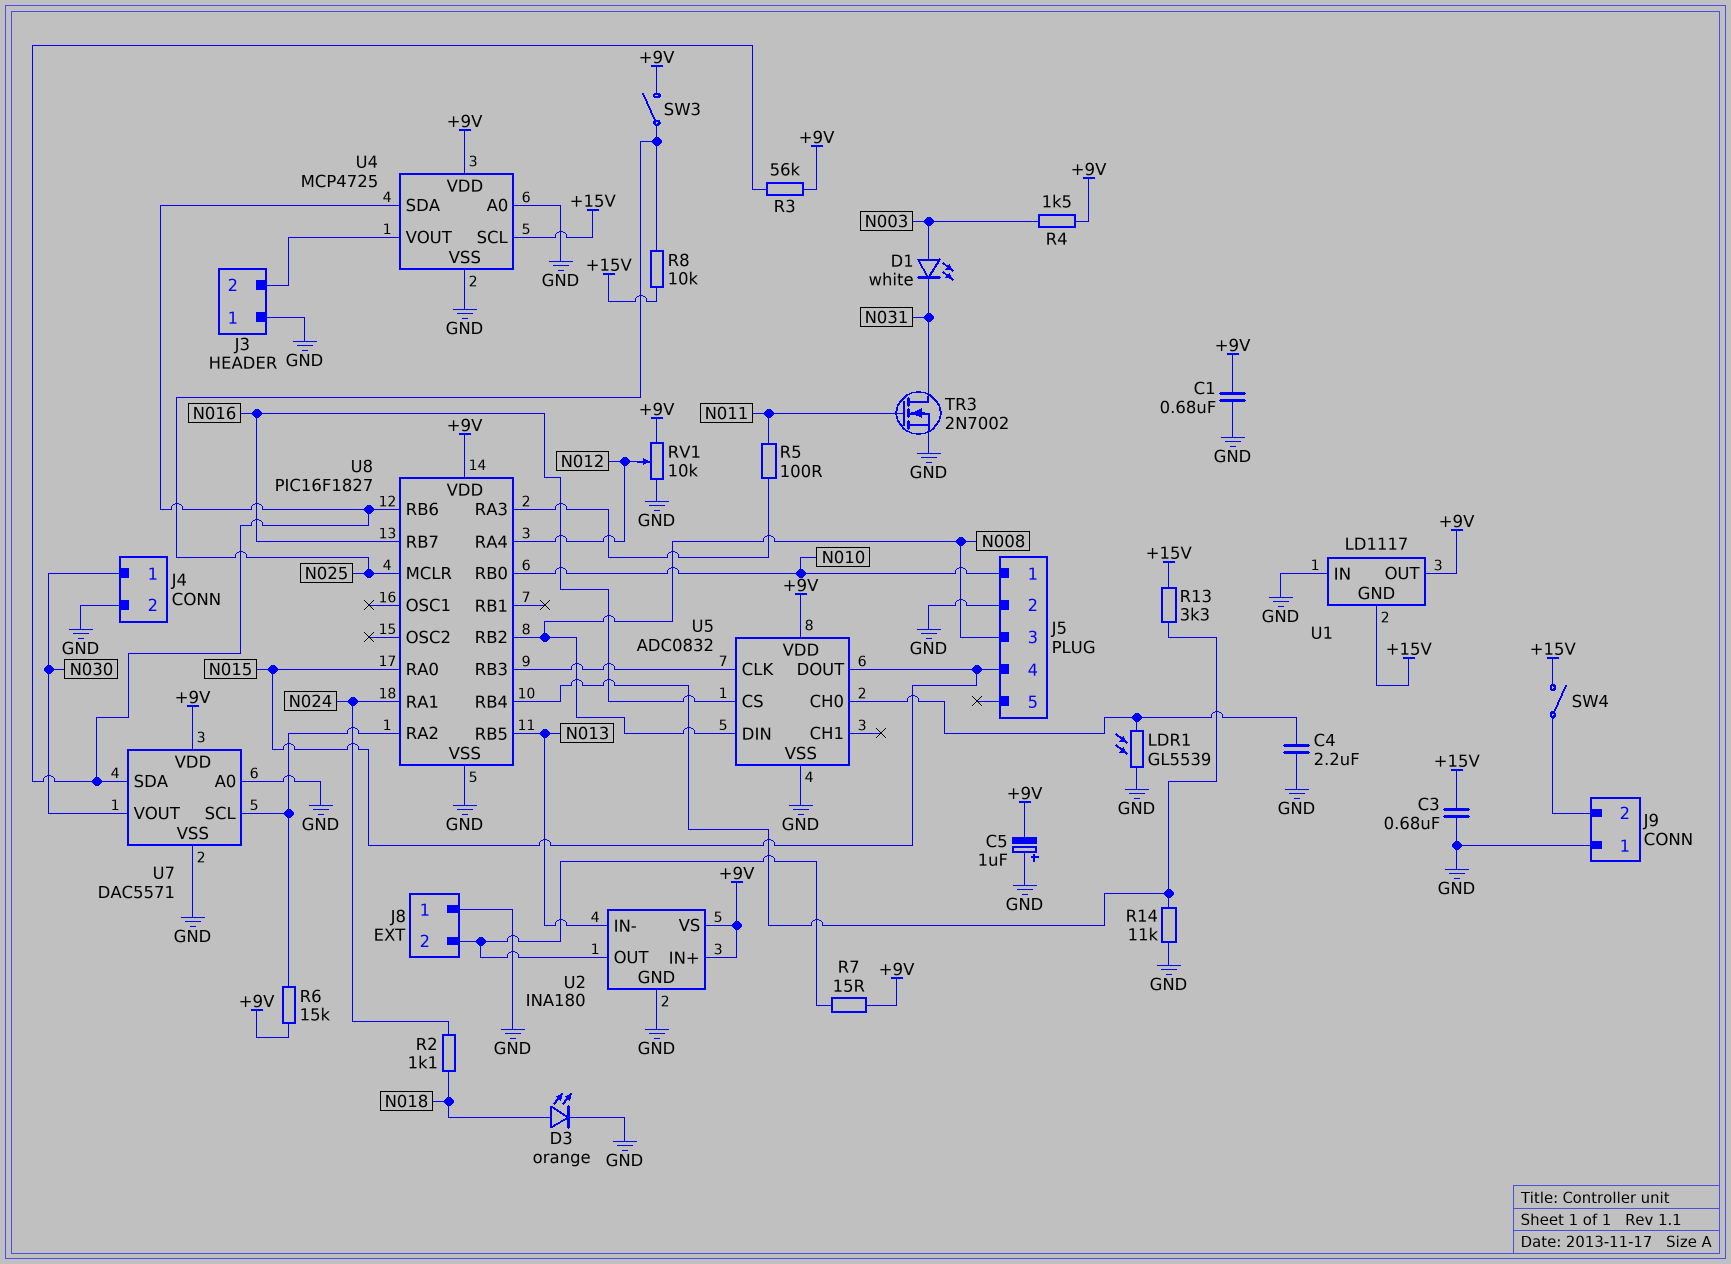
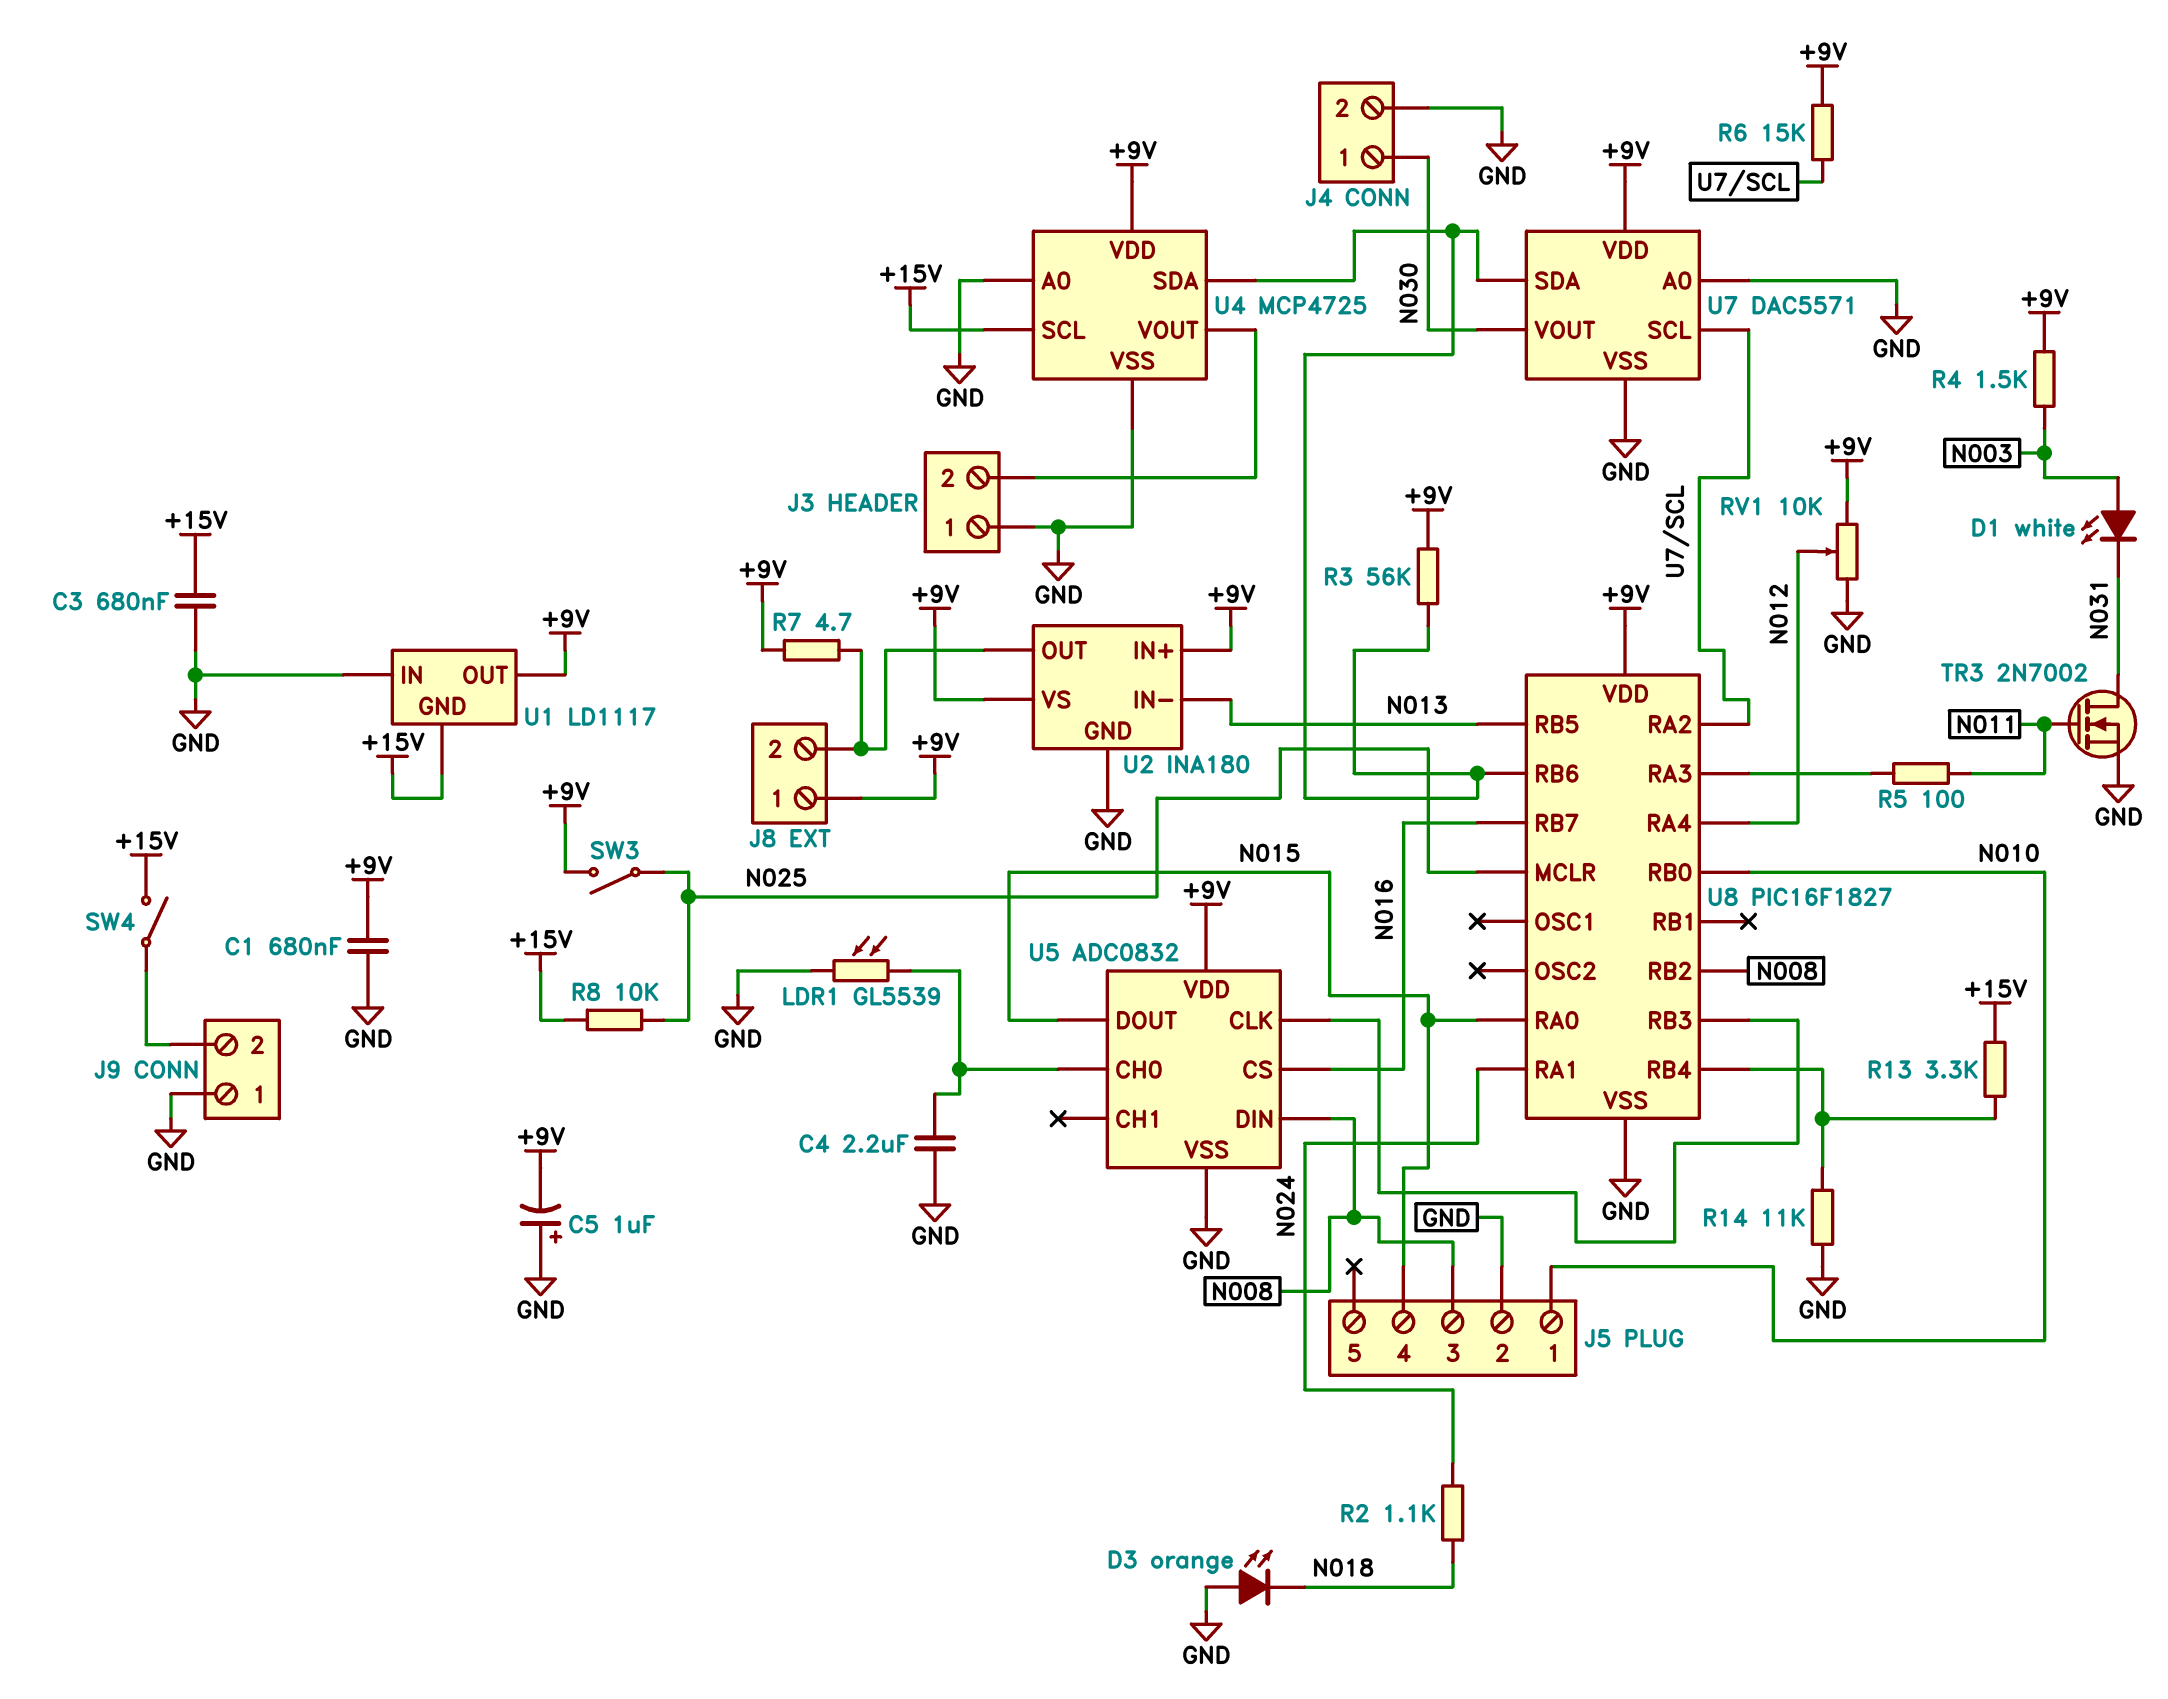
D3: LED orange (A N018, K GND) -> LED orange (A GND, K N018)
J8 pin 1: GND -> +9V
R7: 15 (+9V, J8/2) -> 4.7 (+9V, J8/2)

